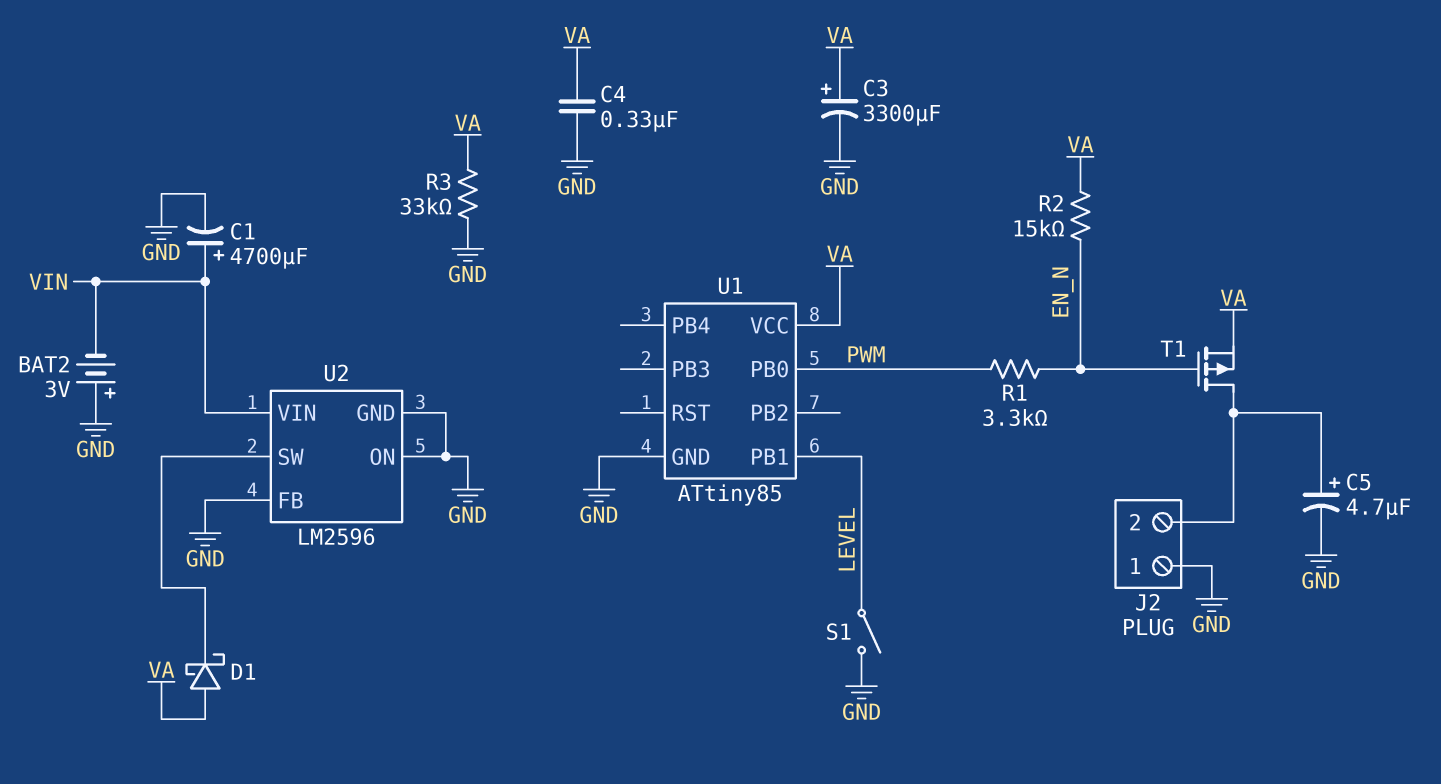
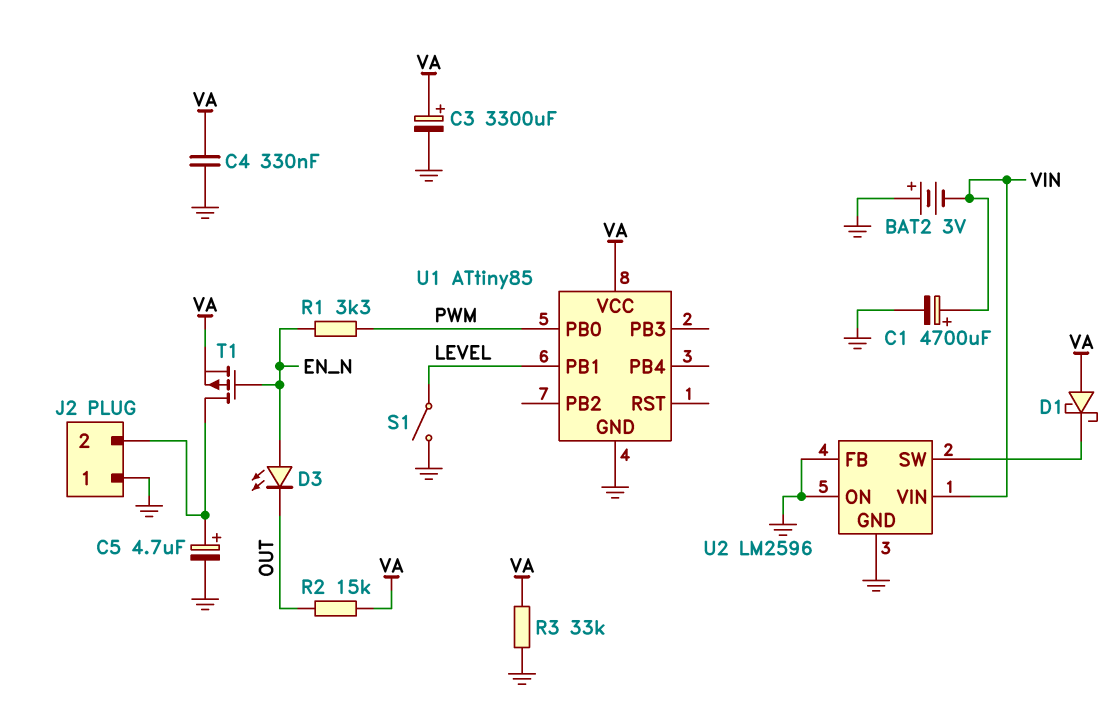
D3: none -> LED (A EN_N, K OUT)
R2: 15k (EN_N, VA) -> 15k (OUT, VA)

